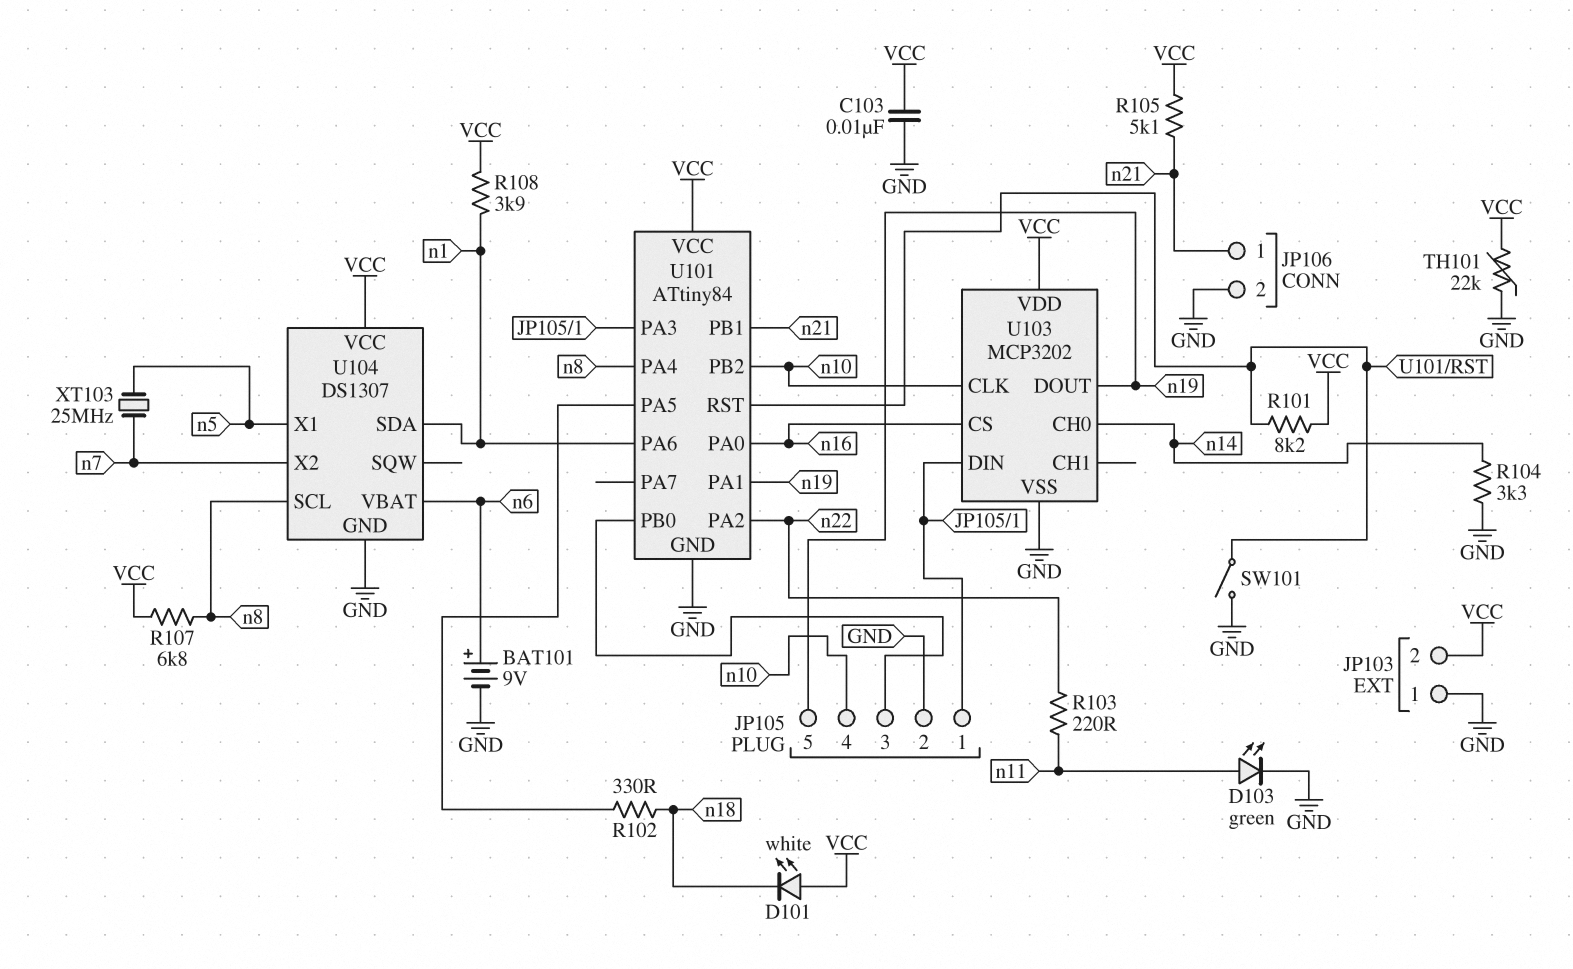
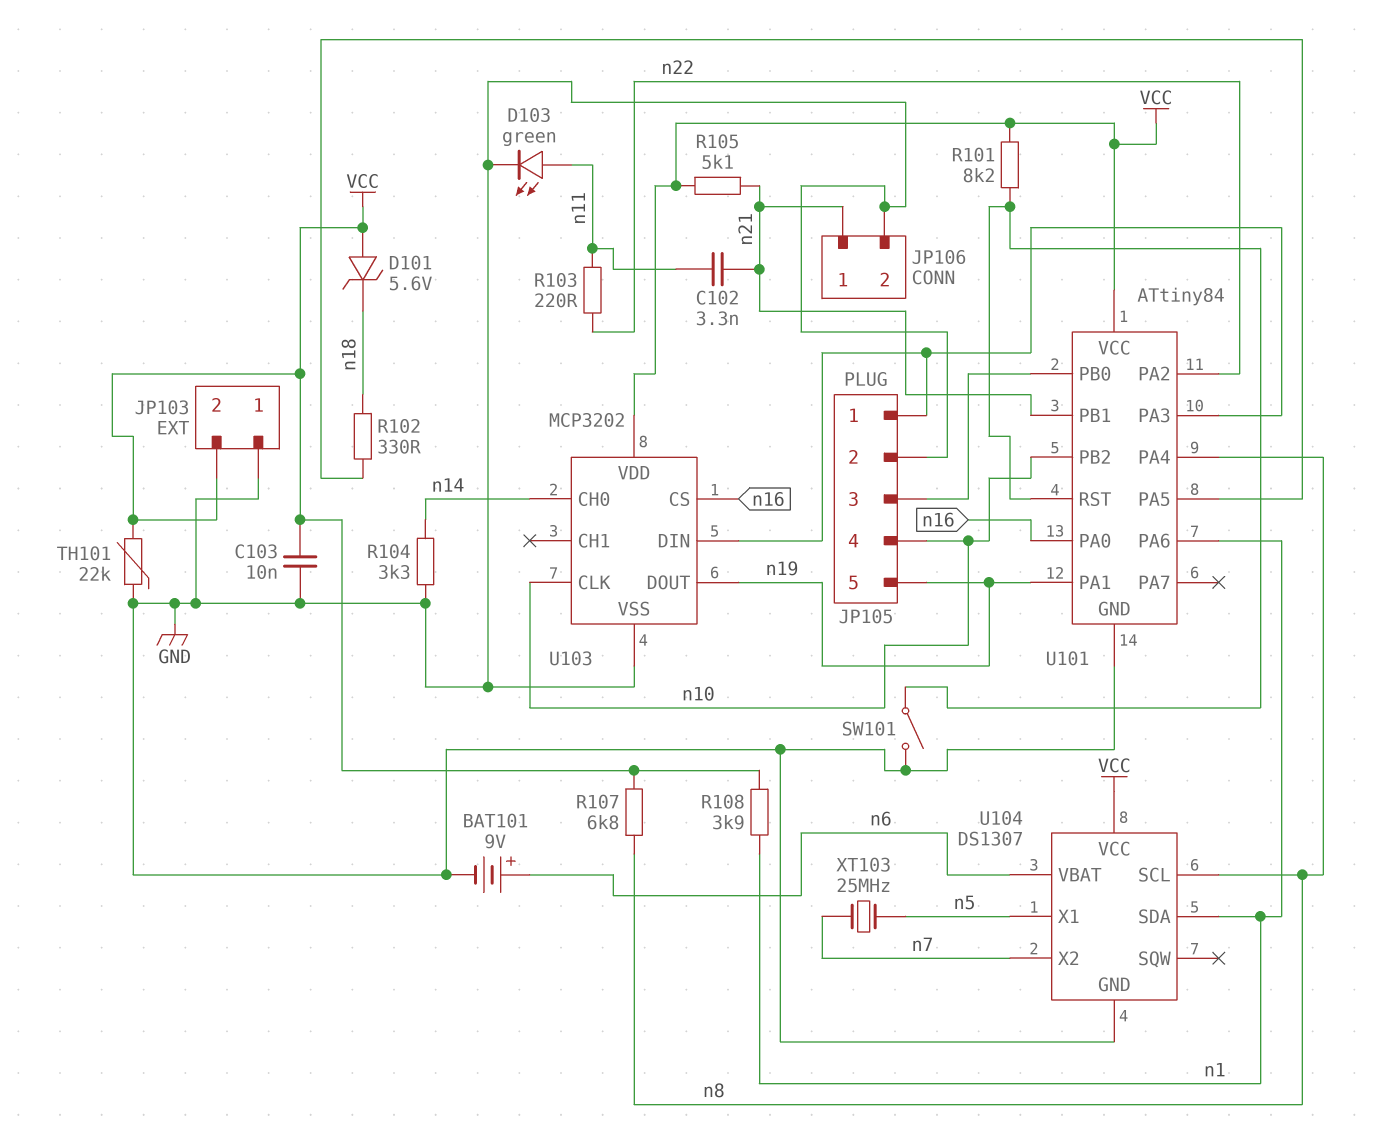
C102: none -> 3.3nF (n11, n21)
D101: LED white (A VCC, K n18) -> zener 5.6V (A VCC, K n18)

